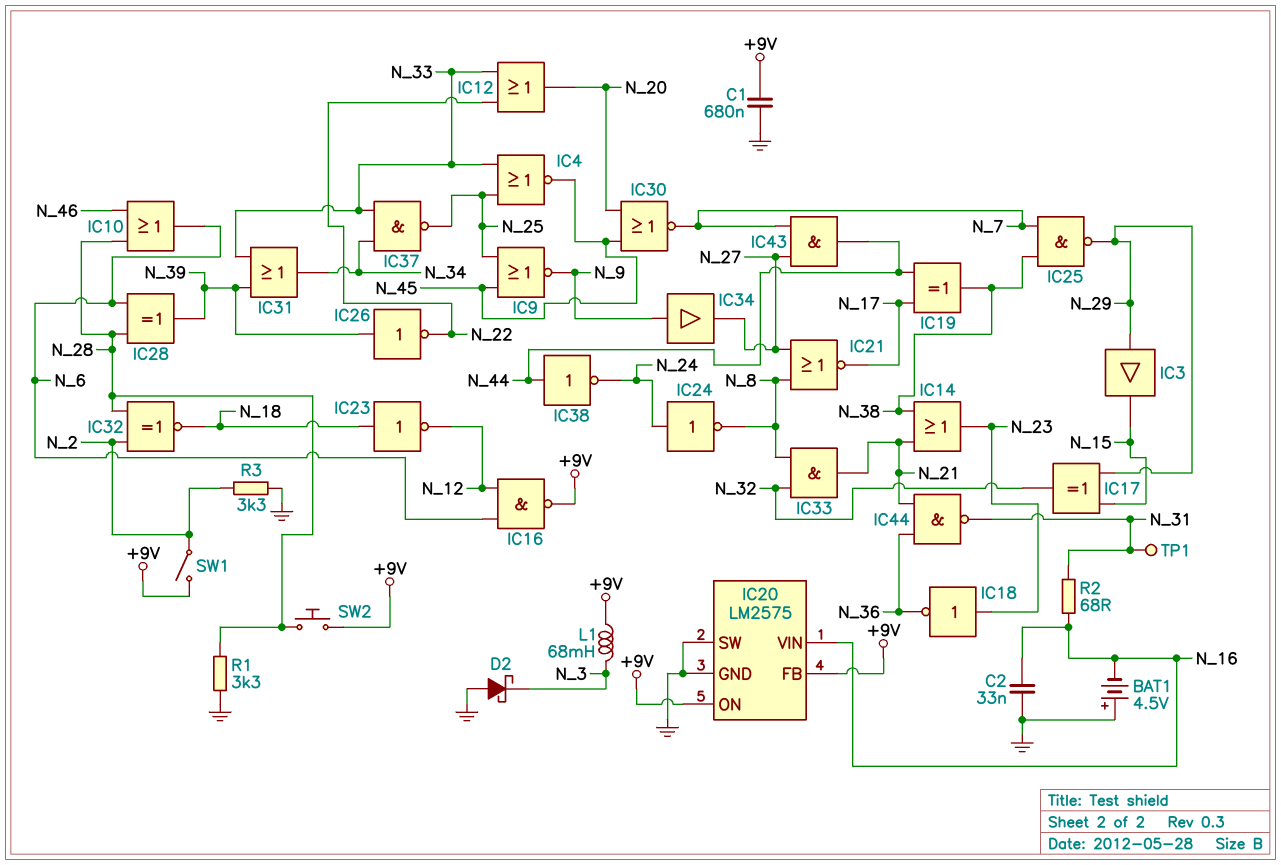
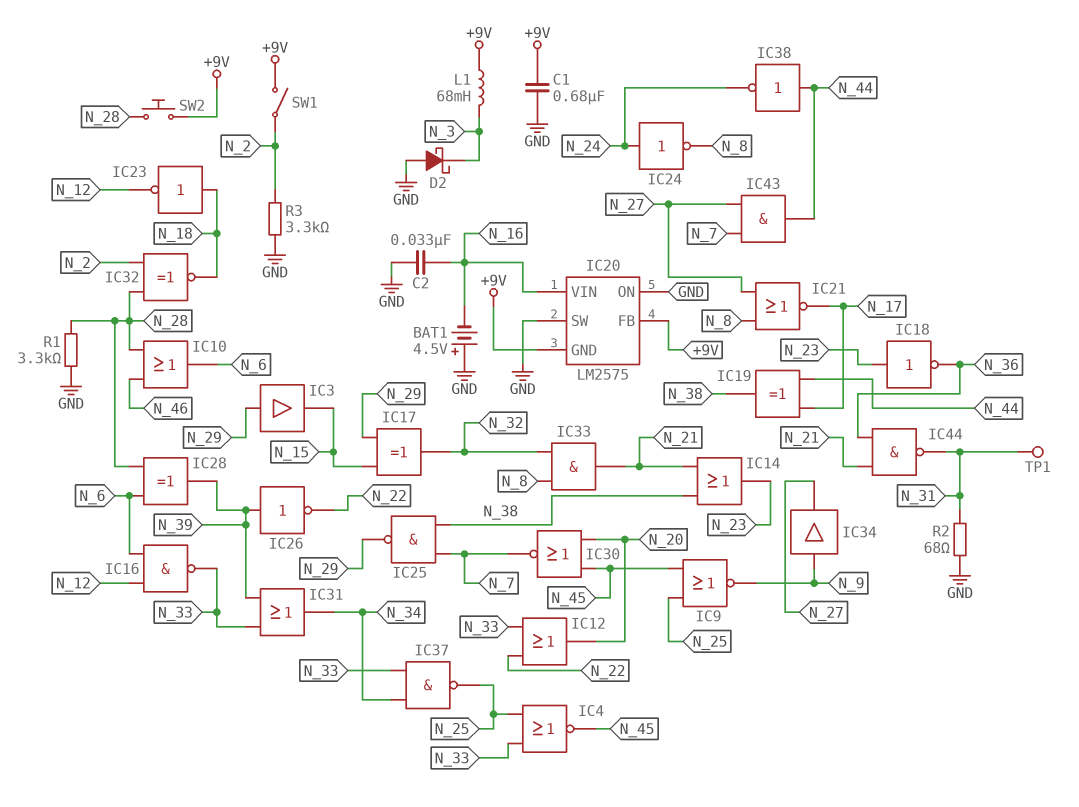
IC16: NAND (in N_6, in N_12, out +9V) -> NAND (in N_6, in N_12, out N_33)
IC20 pin GND: GND -> +9V
IC20 pin ON: +9V -> GND
R2: 68 (N_16, N_31) -> 68 (GND, N_31)

